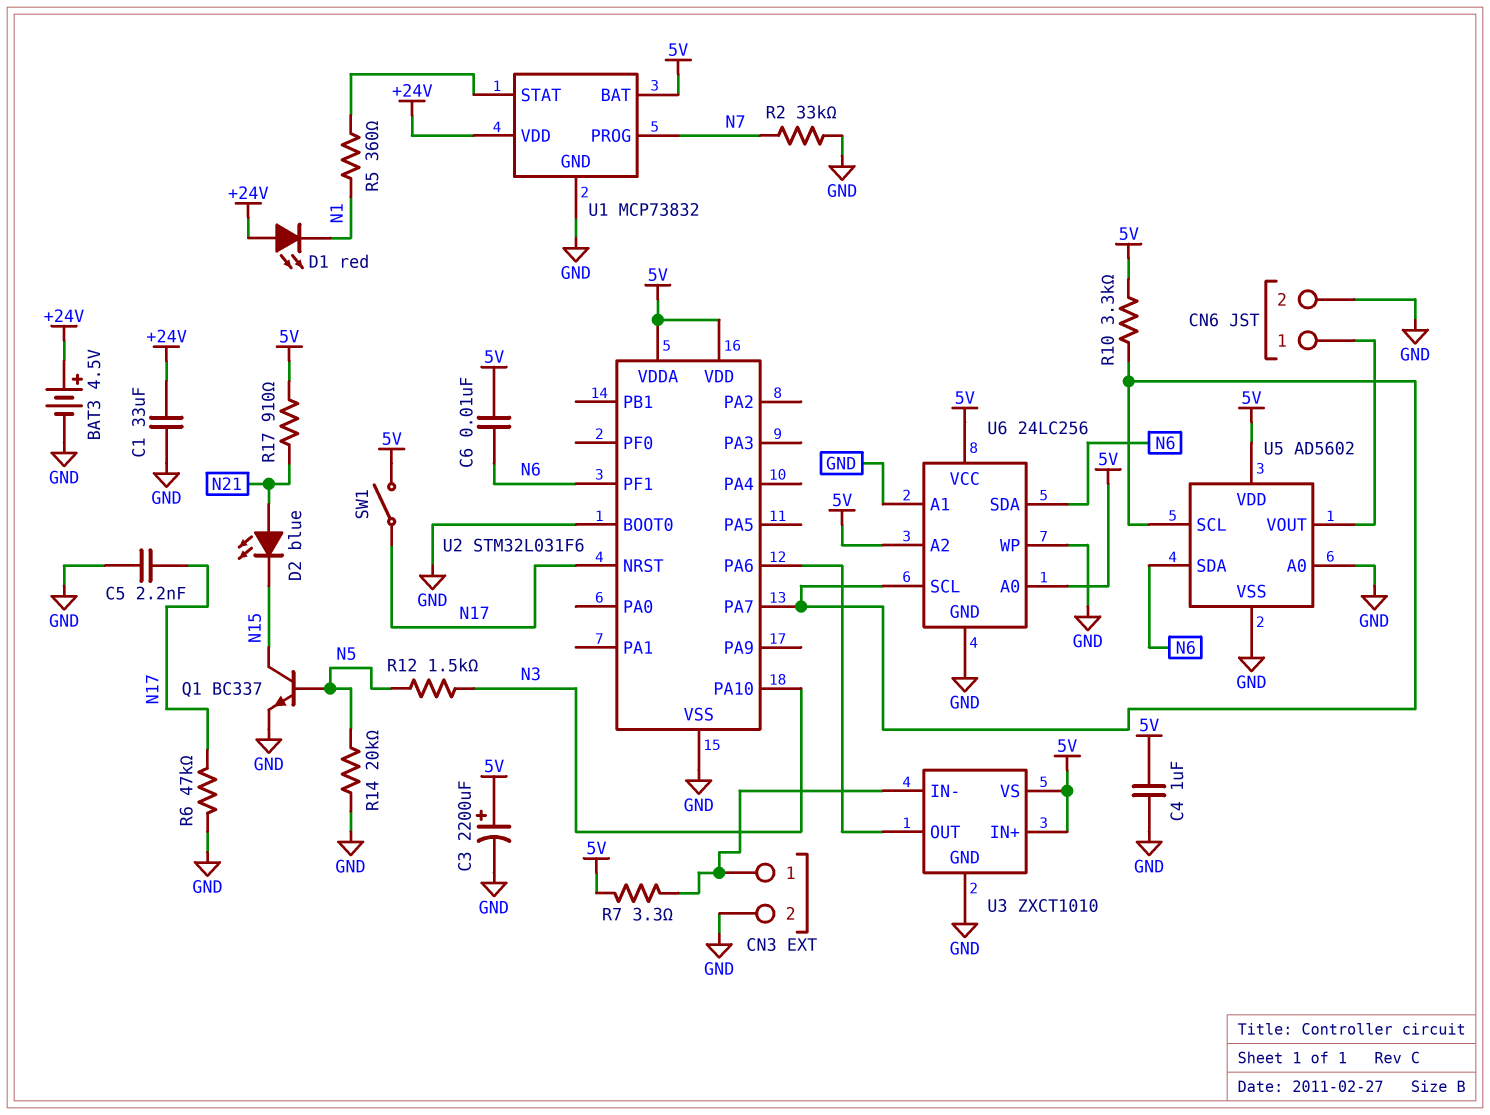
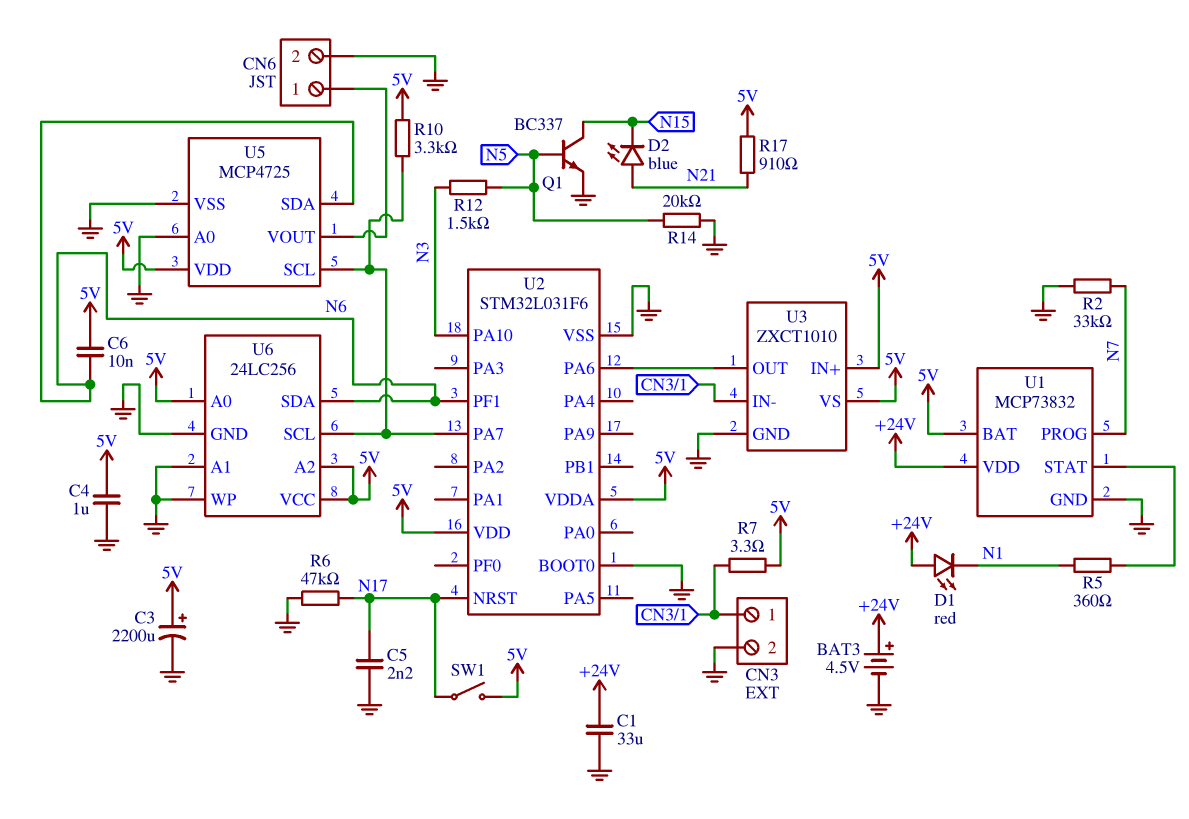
U5: AD5602 -> MCP4725

